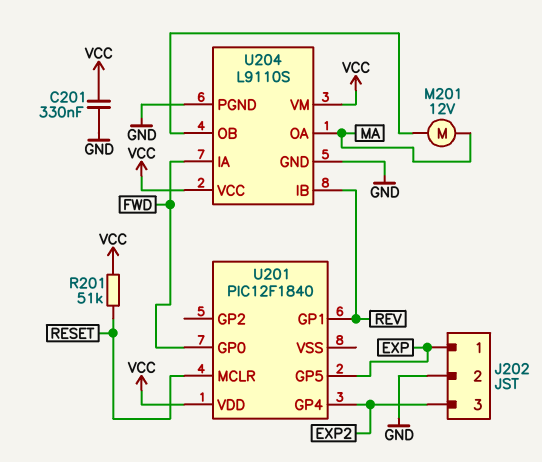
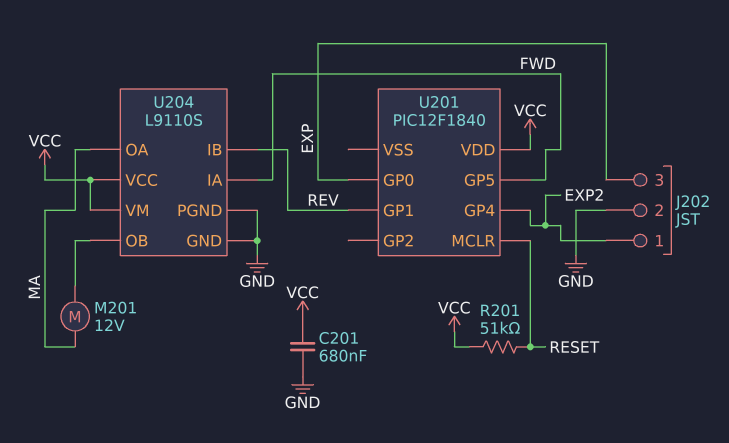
C201: 330nF (GND, VCC) -> 680nF (GND, VCC)
J202 pin 1: EXP -> EXP2
J202 pin 3: EXP2 -> EXP
U201 pin GP0: FWD -> EXP
U201 pin GP5: EXP -> FWD

